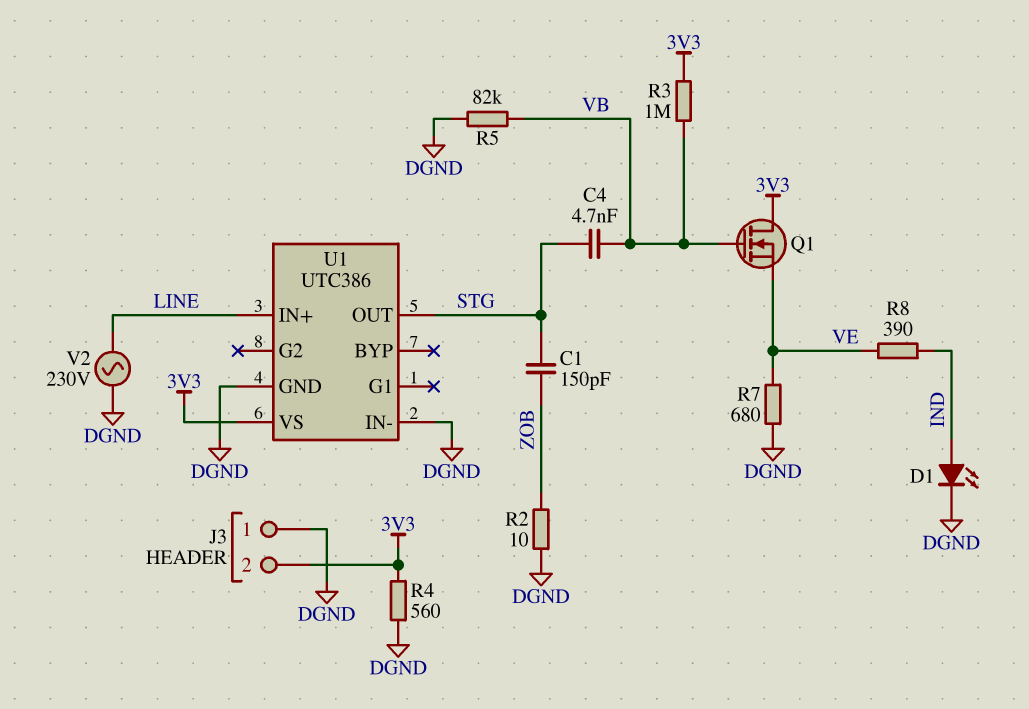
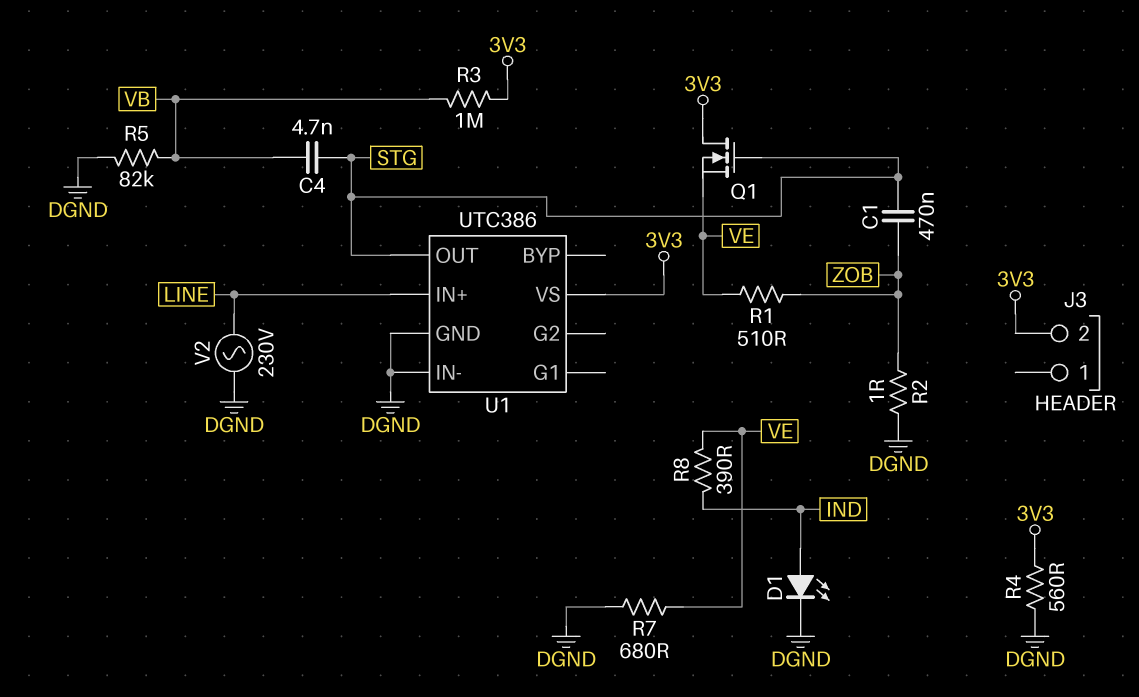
C1: 150pF (STG, ZOB) -> 470nF (STG, ZOB)
J3 pin 1: DGND -> none
Q1: NMOS (G VB, D 3V3, S VE) -> NMOS (G STG, D 3V3, S VE)
R1: none -> 510 (VE, ZOB)
R2: 10 (DGND, ZOB) -> 1 (DGND, ZOB)

